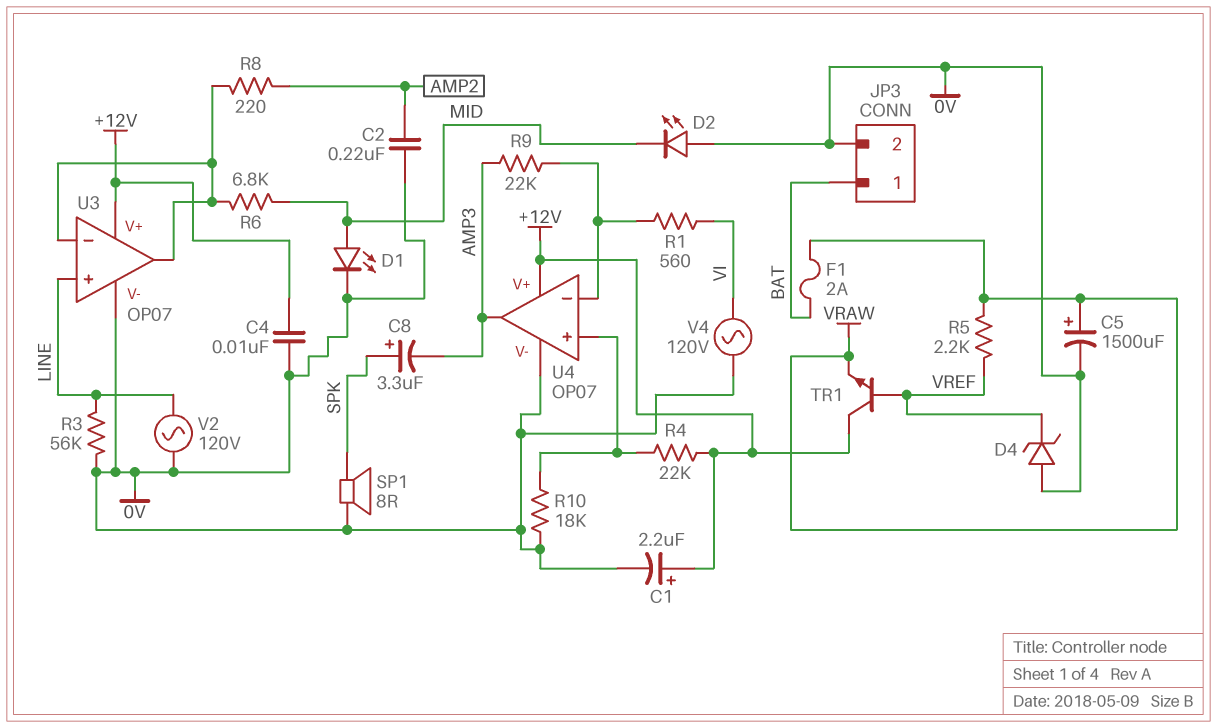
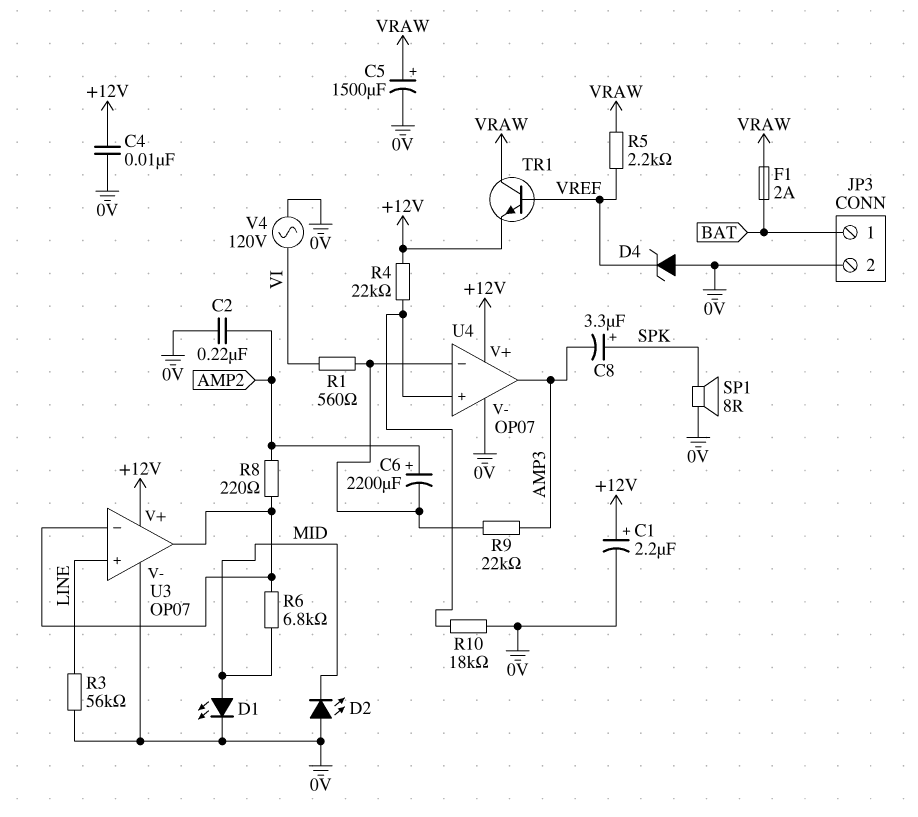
C6: none -> 2200uF (plus AMP2, minus U4/in-)
TR1: NPN (B VREF, C +12V, E VRAW) -> NPN (B VREF, C VRAW, E +12V)
V2: AC 120V (0V, LINE) -> none

